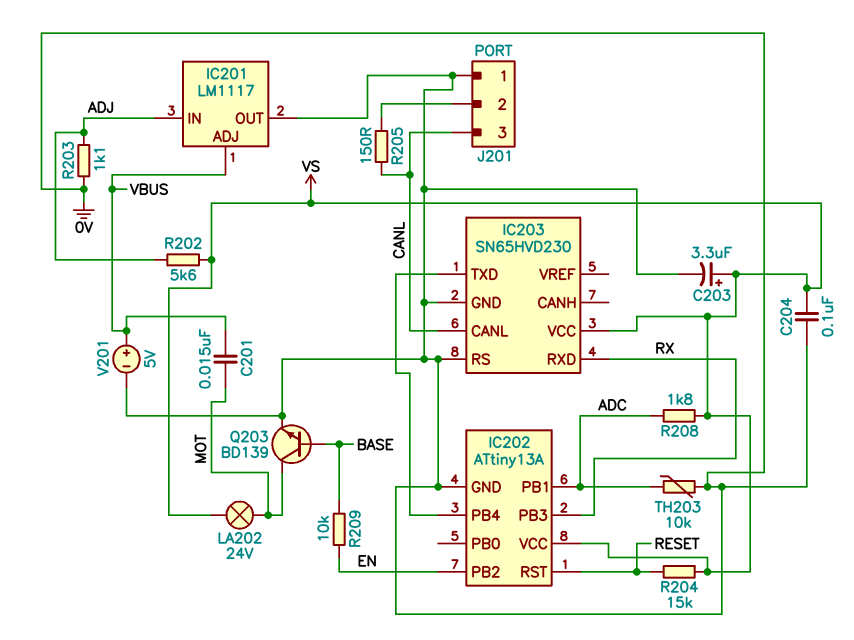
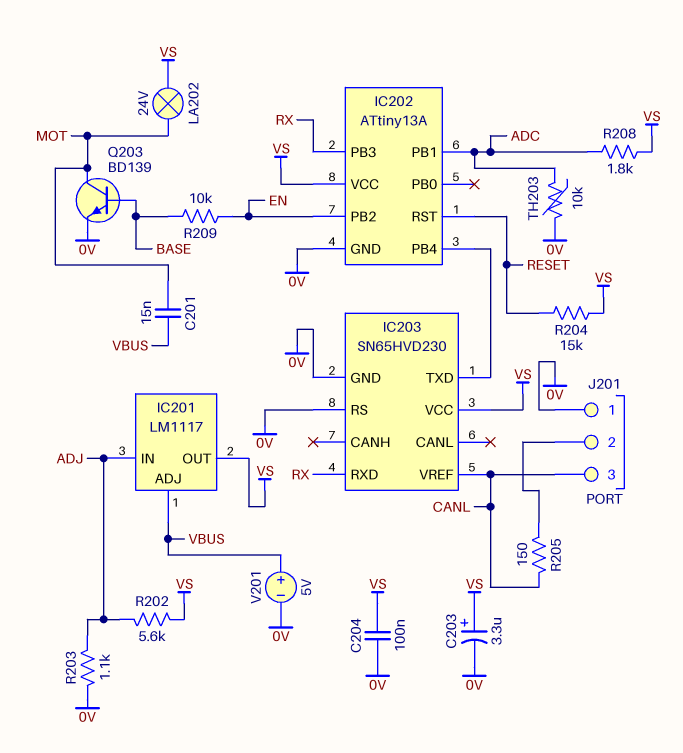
IC201 pin OUT: 0V -> VS
IC203 pin CANL: CANL -> none
IC203 pin VREF: none -> CANL

